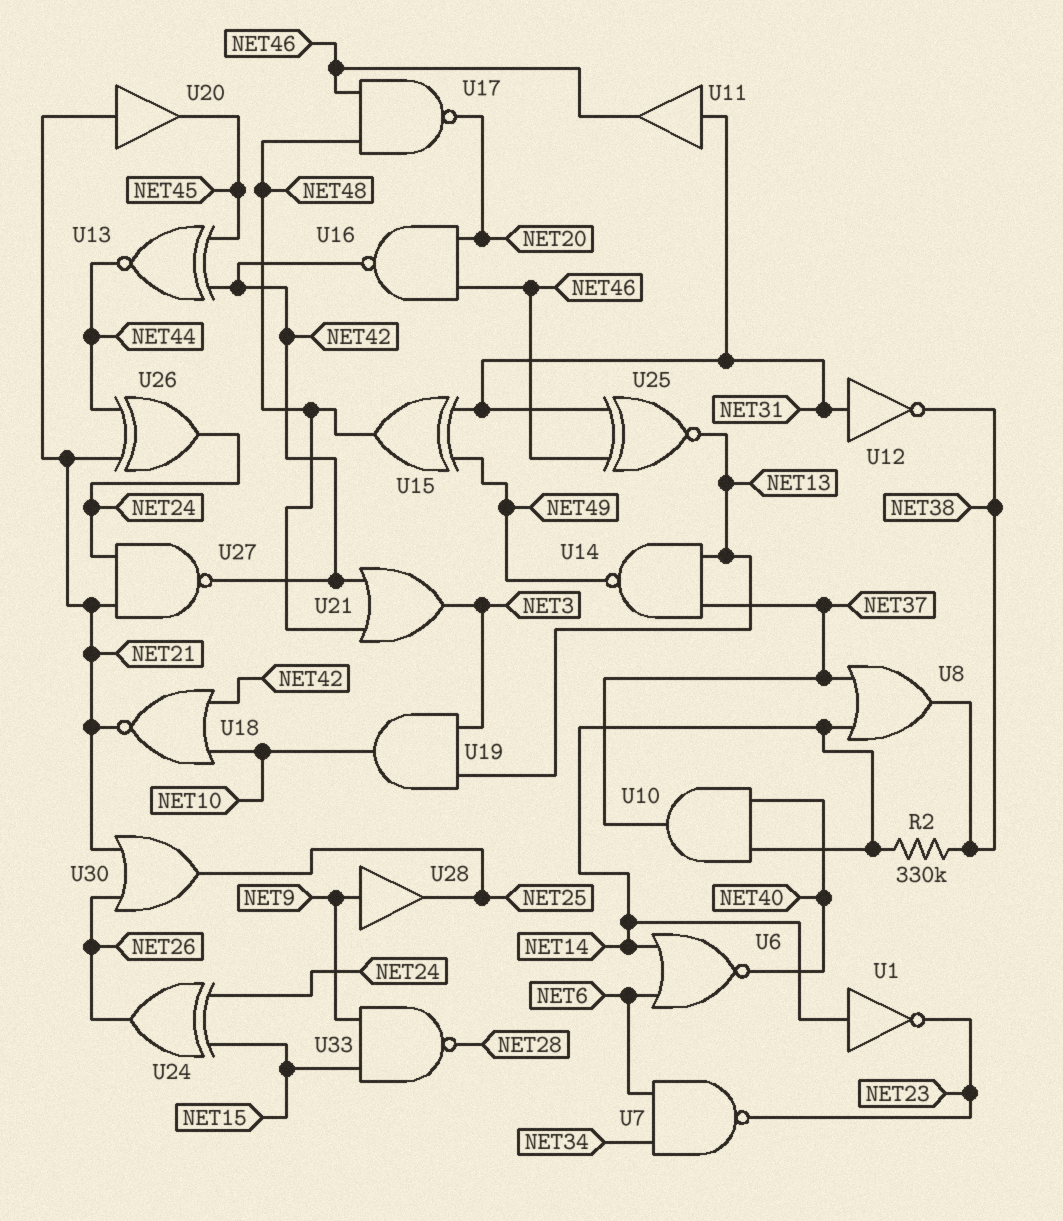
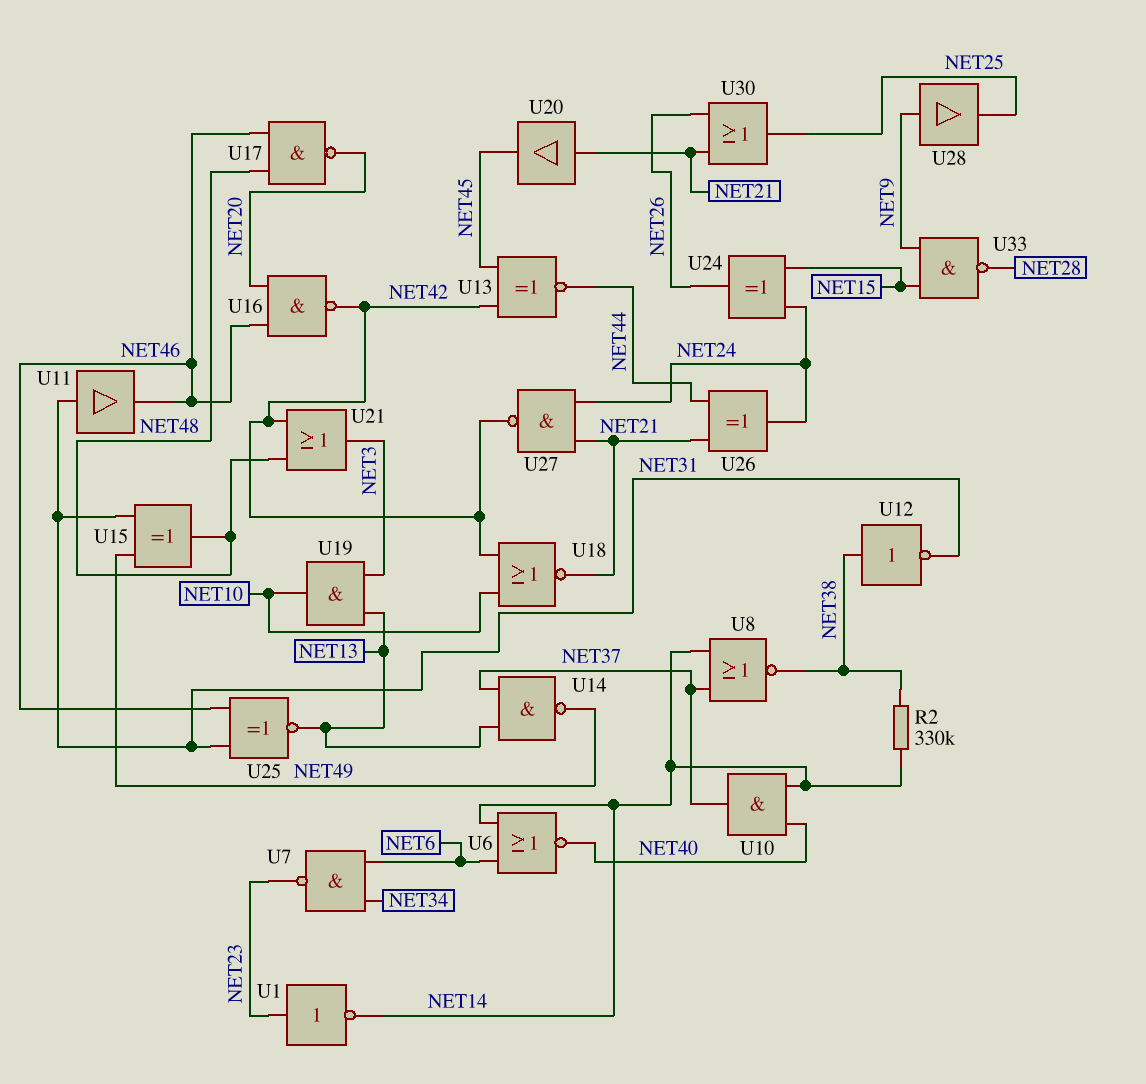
U1: NOT (in NET14, out NET23) -> NOT (in NET23, out NET14)
U8: OR (in NET14, in NET37, out NET38) -> NOR (in NET14, in NET37, out NET38)
U12: NOT (in NET31, out NET38) -> NOT (in NET38, out NET31)

